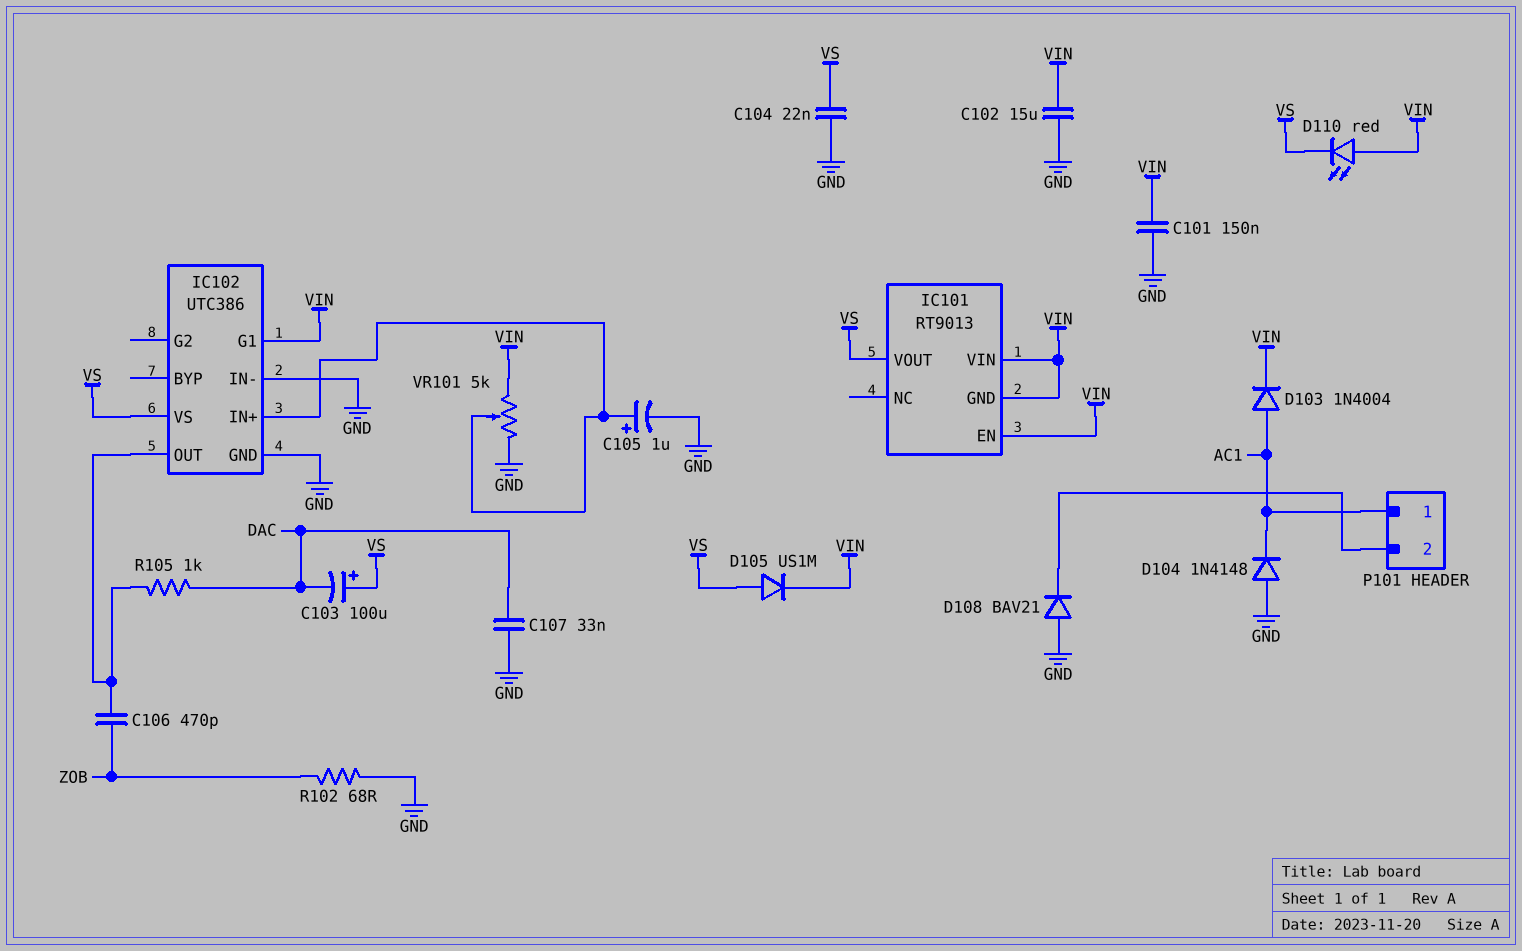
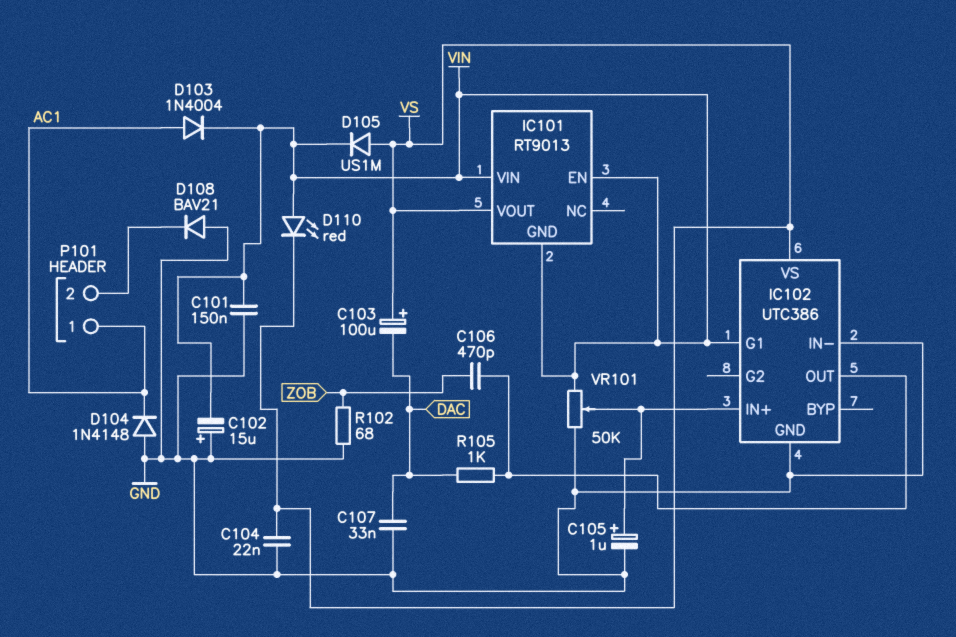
C102: 15uF (GND, VIN) -> 15uF (plus GND, minus VIN)
VR101: 5k (GND, VIN, wiper IC102/IN+) -> 50k (GND, VIN, wiper IC102/IN+)

